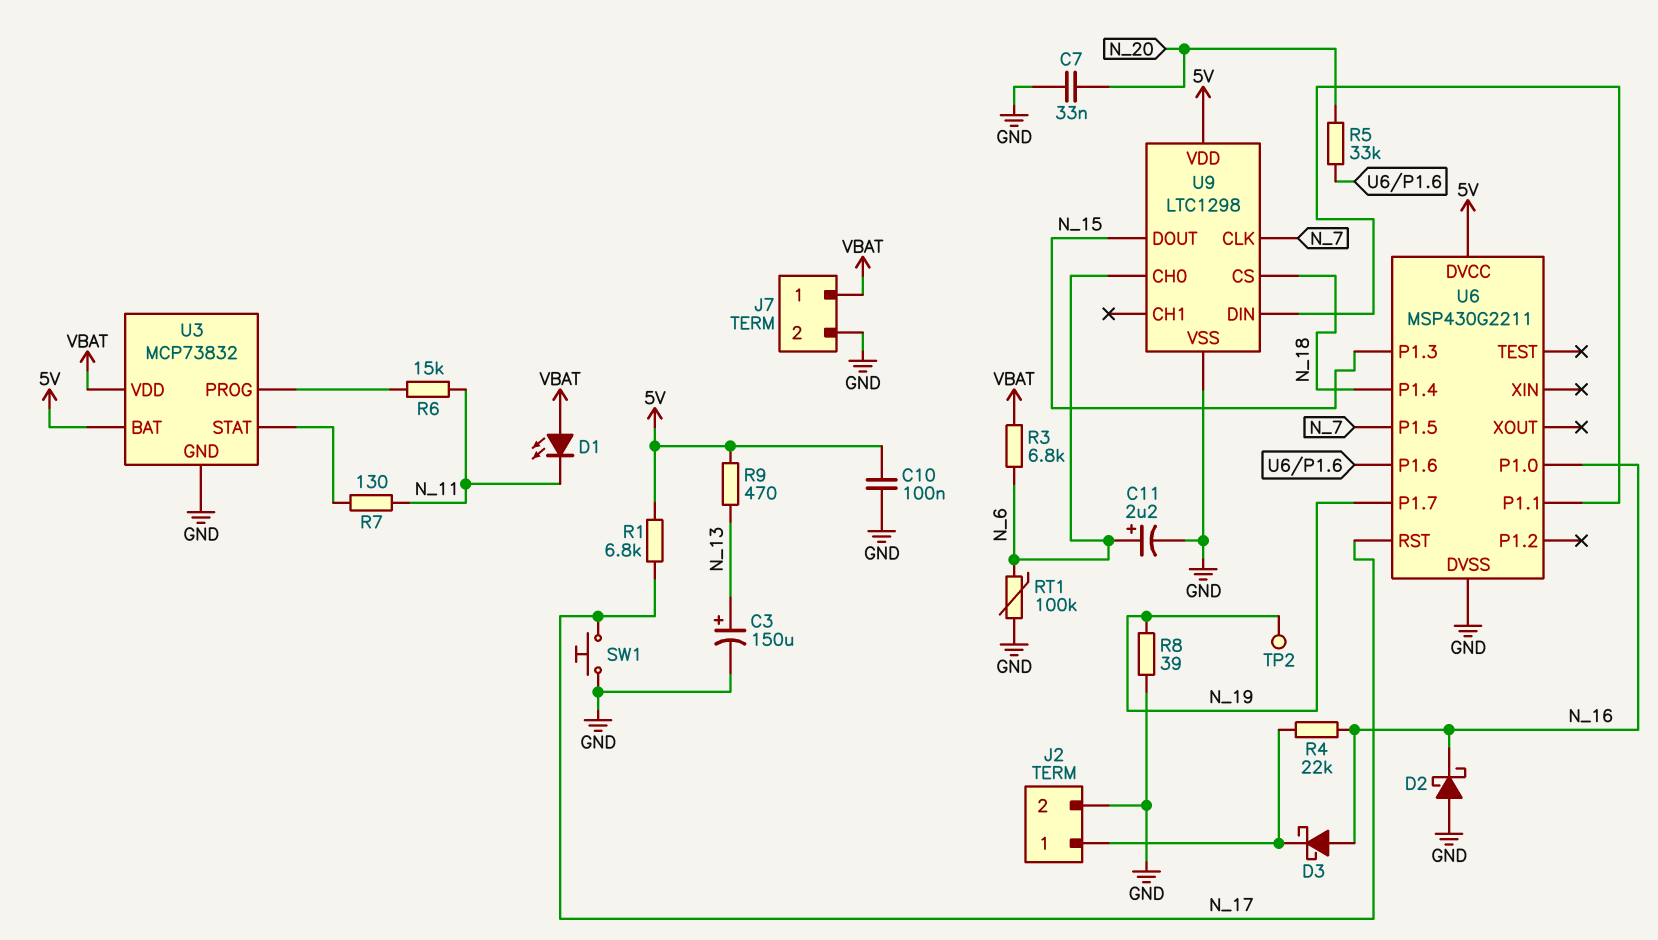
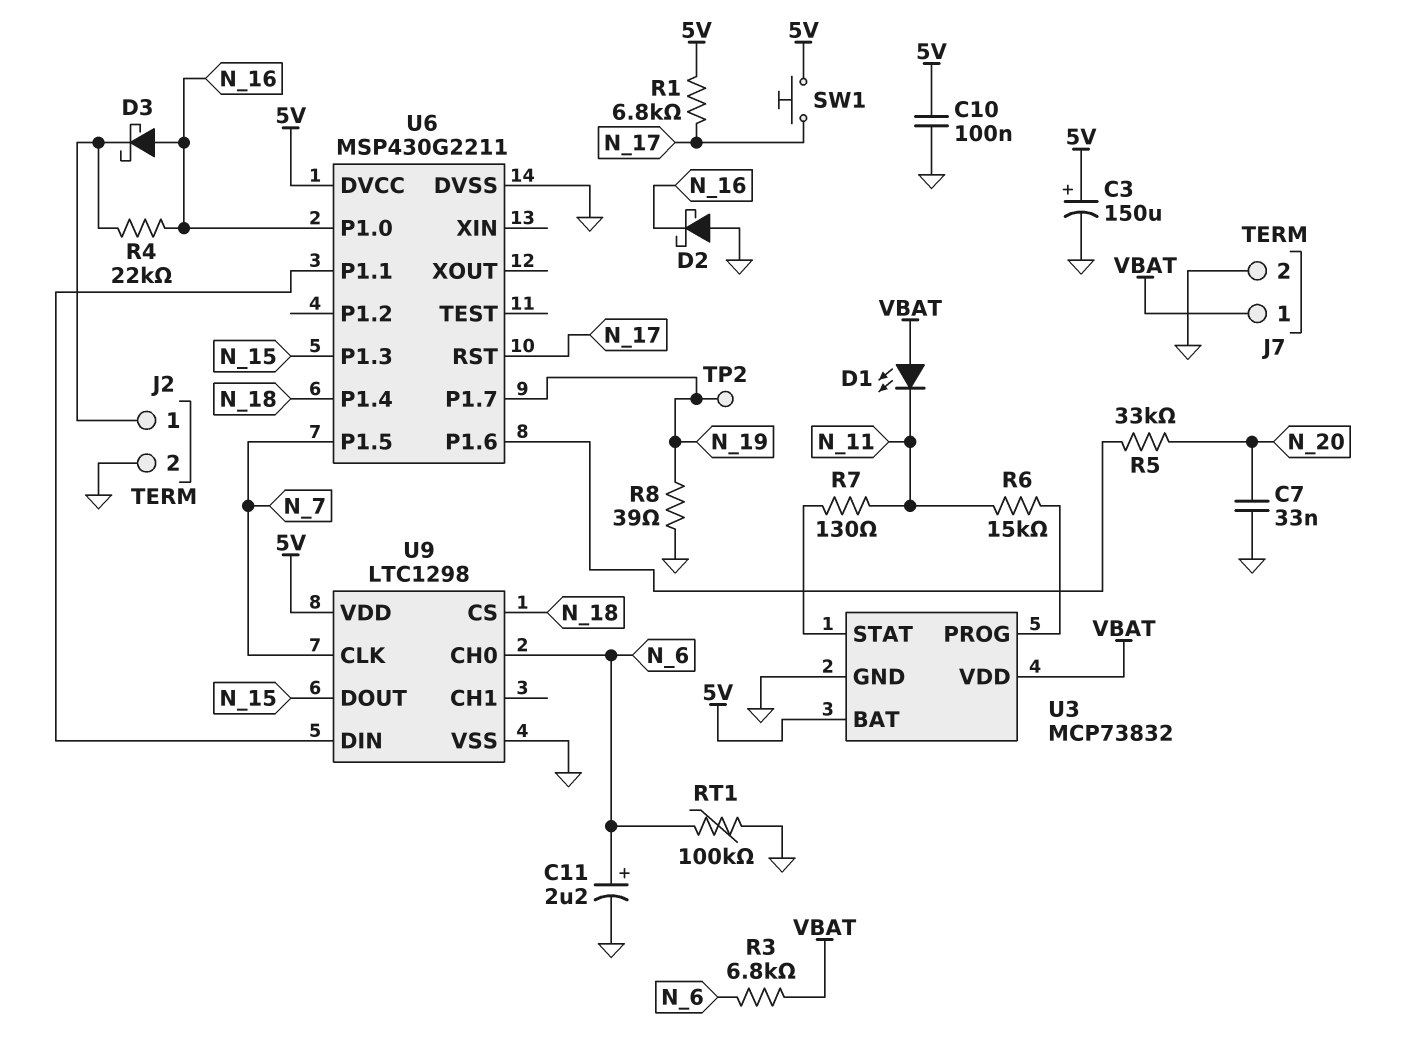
C3: 150uF (plus N_13, minus GND) -> 150uF (plus 5V, minus GND)
R9: 470 (5V, N_13) -> none
SW1: button (GND, N_17) -> button (5V, N_17)

